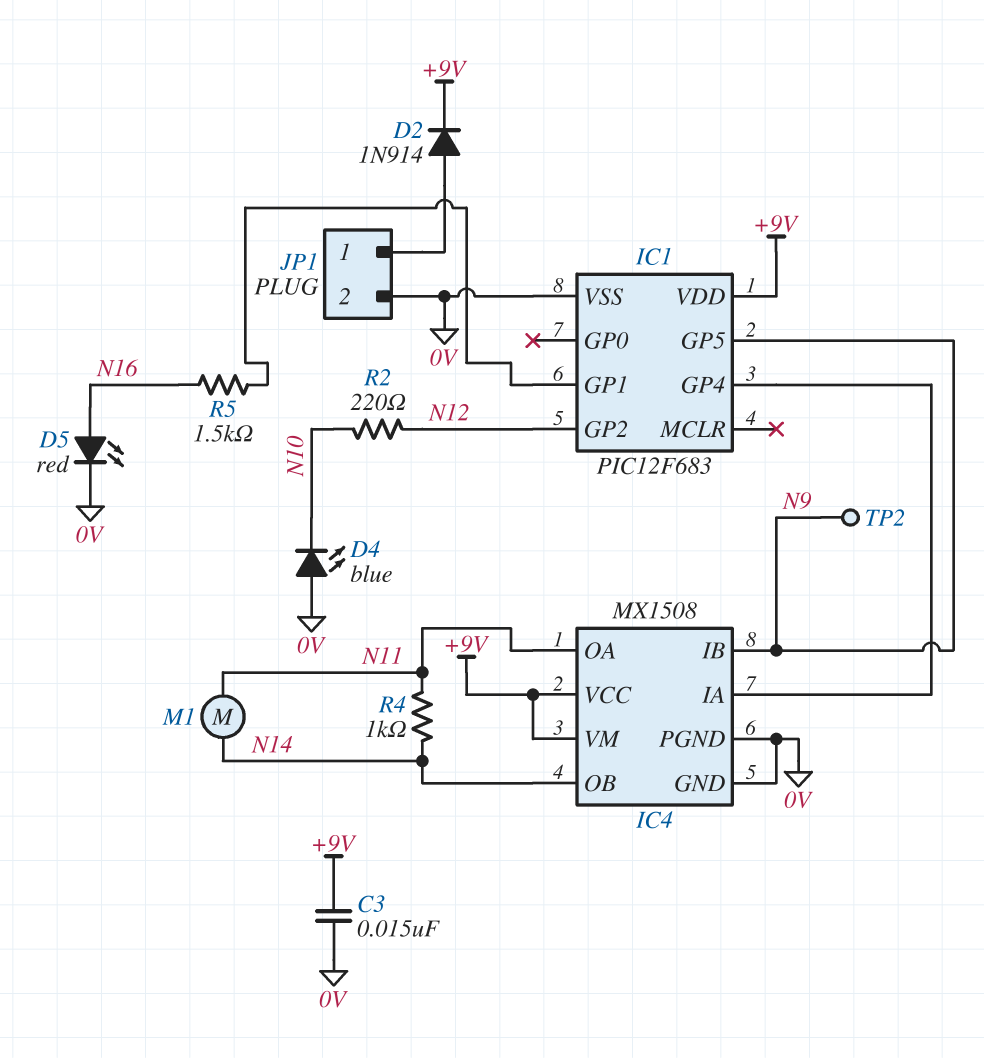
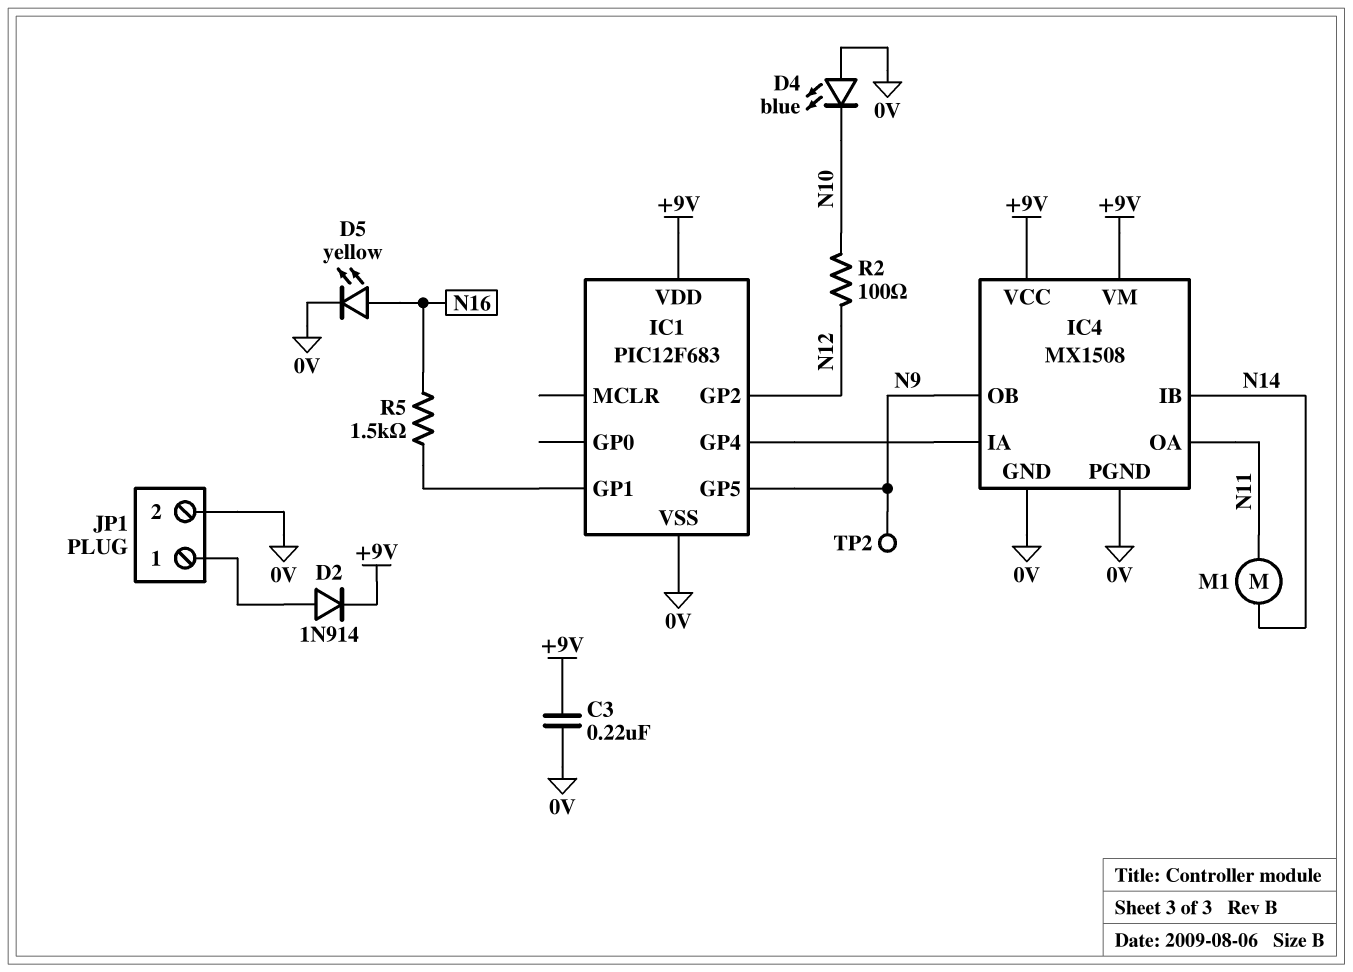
C3: 15nF (+9V, 0V) -> 220nF (+9V, 0V)
D5: LED red (A N16, K 0V) -> LED yellow (A N16, K 0V)
IC4 pin IB: N9 -> N14
IC4 pin OB: N14 -> N9
R2: 220 (N10, N12) -> 100 (N10, N12)
R4: 1k (N11, N14) -> none

